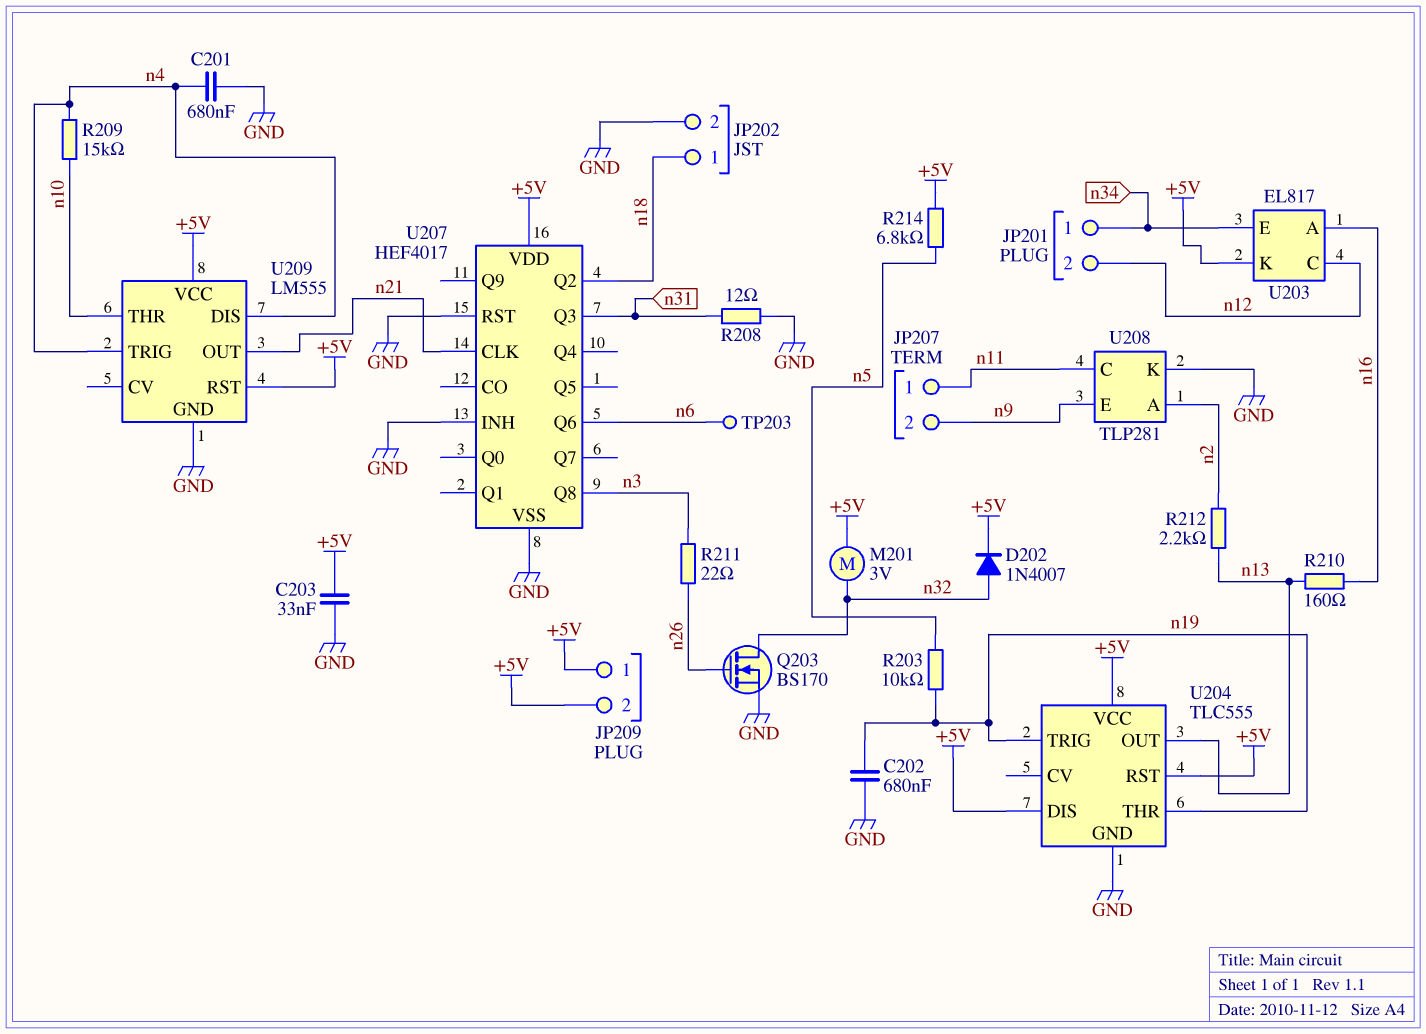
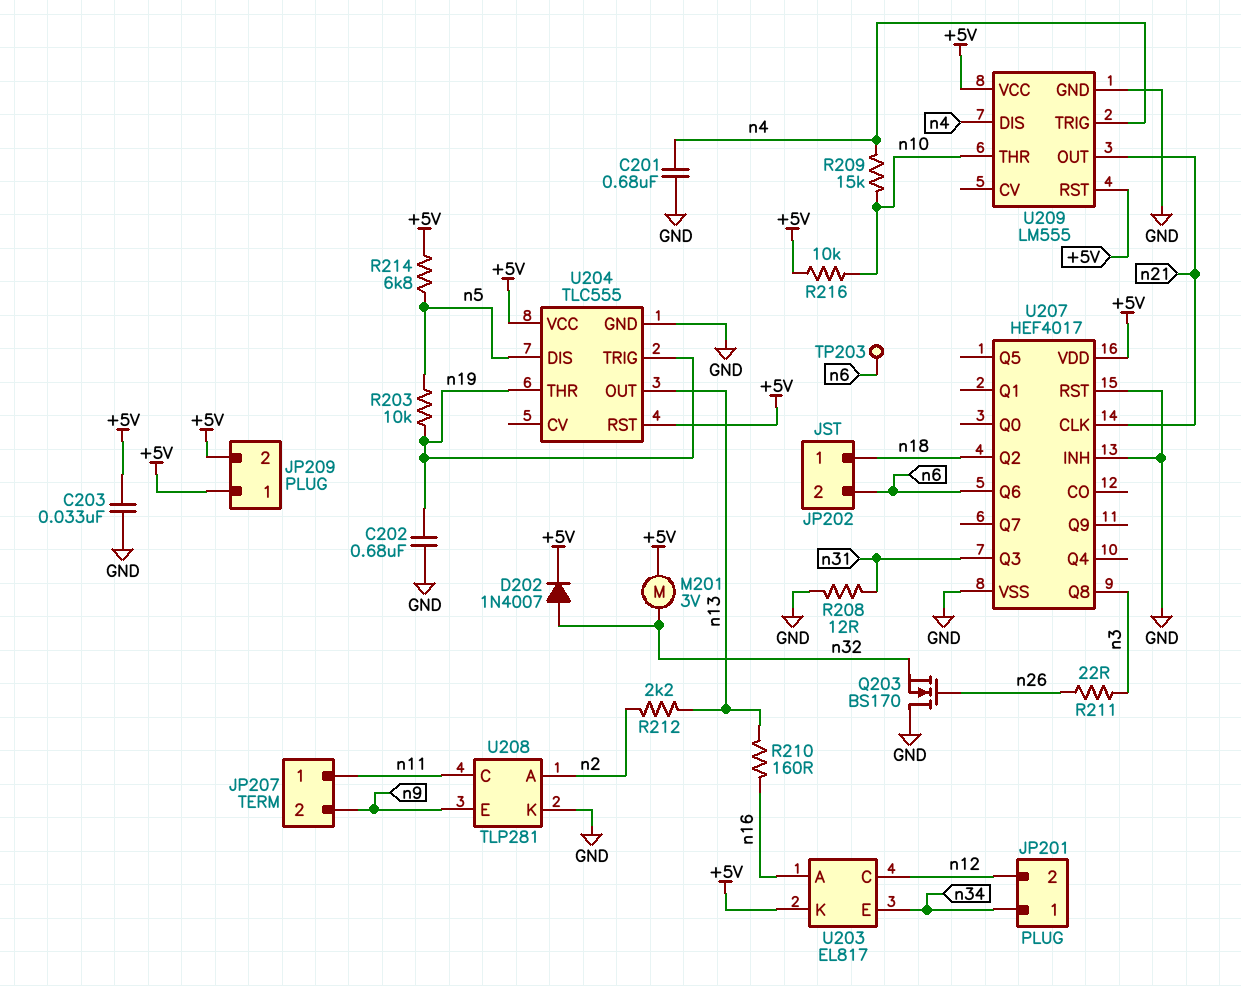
JP202 pin 2: GND -> n6
Q203: NMOS BS170 (G n26, D n32, S GND) -> NMOS BS170 (G n26, D GND, S n32)
R216: none -> 10k (+5V, n10)
U204 pin DIS: +5V -> n5

